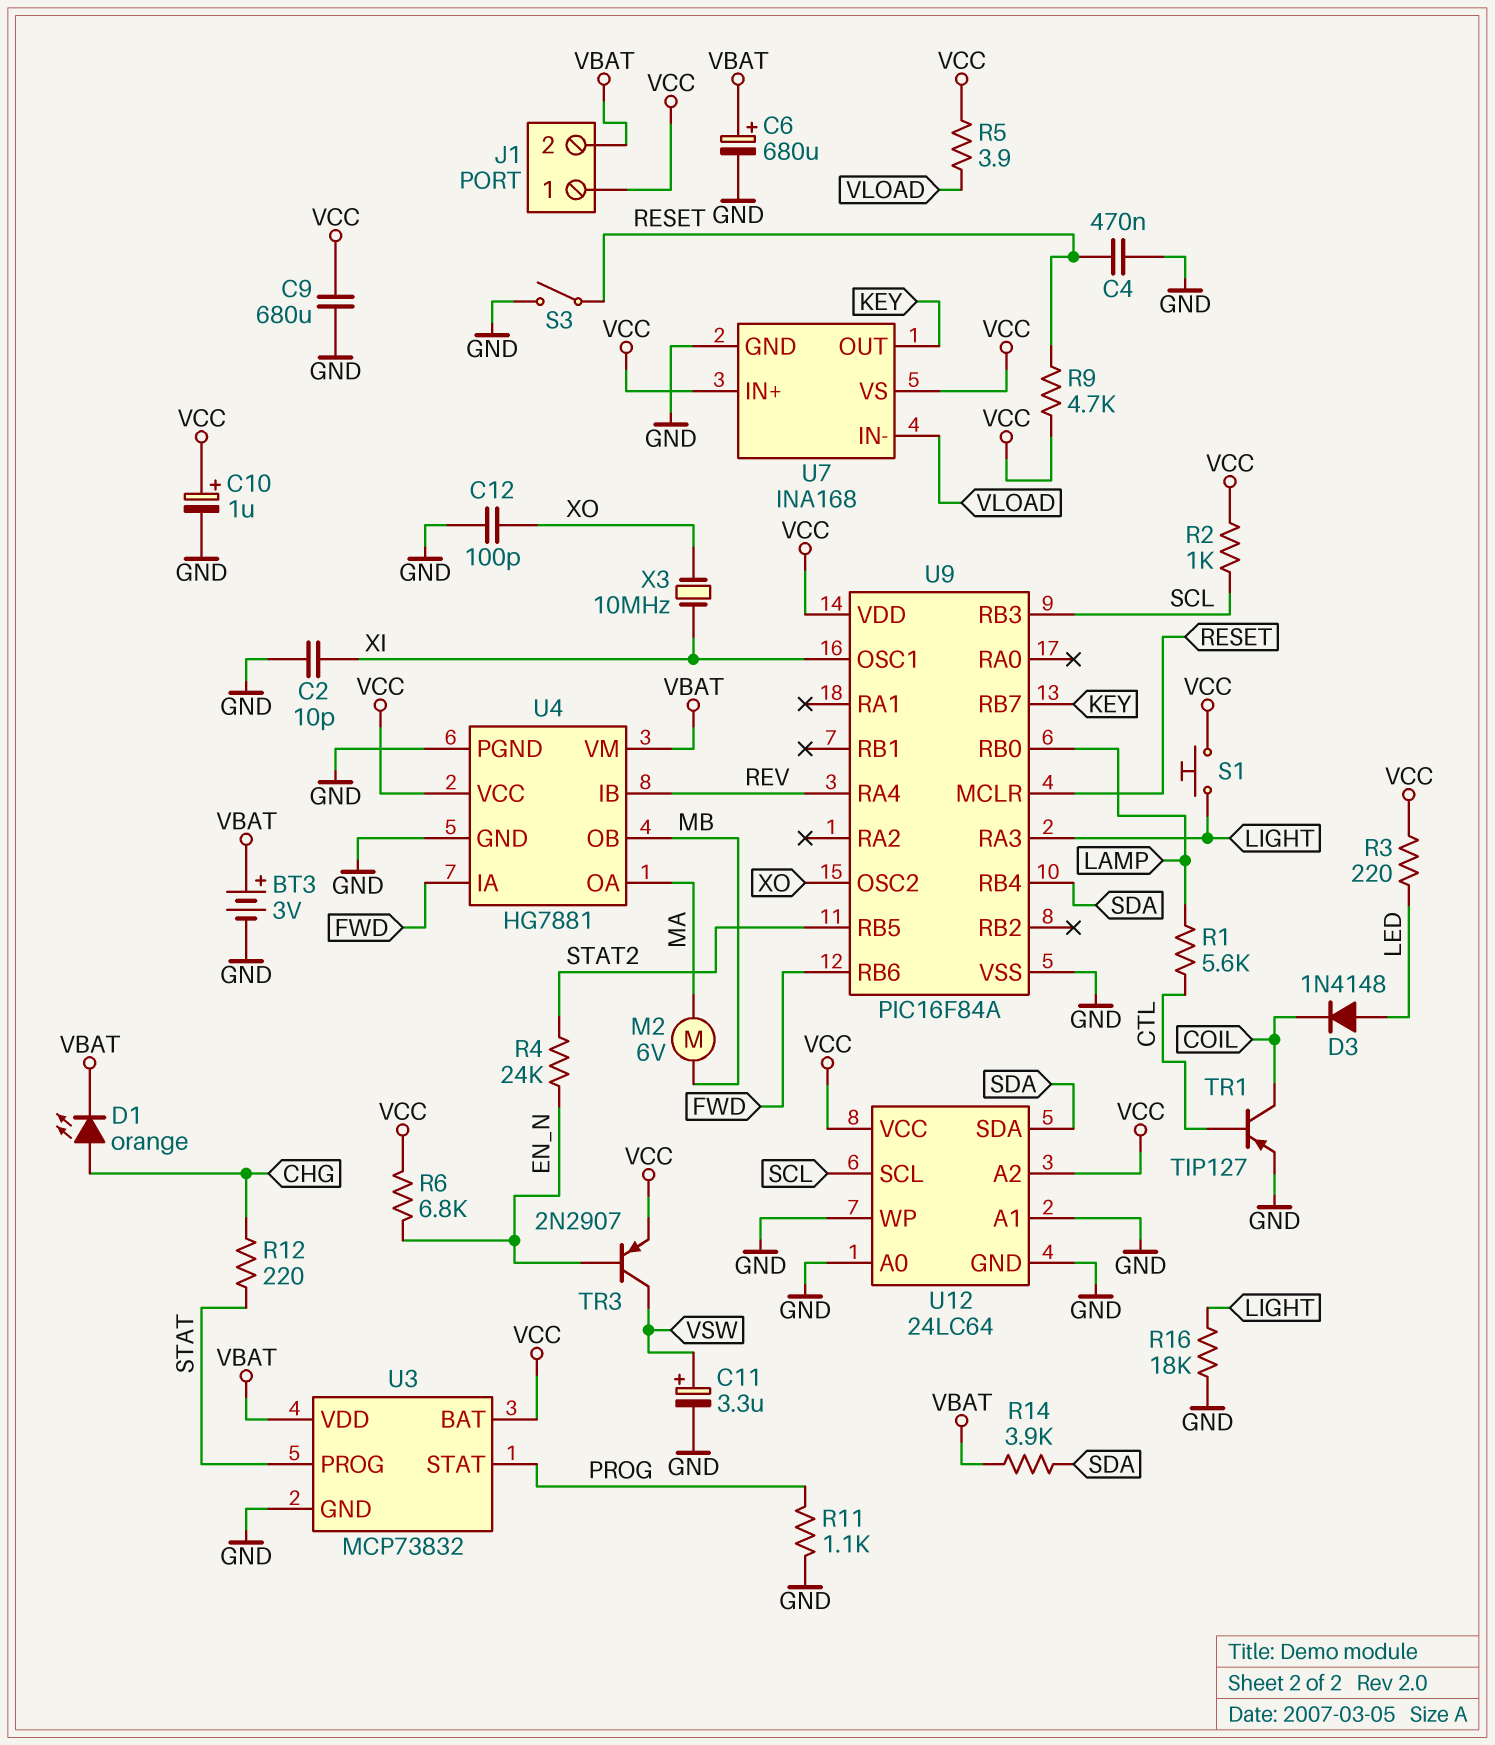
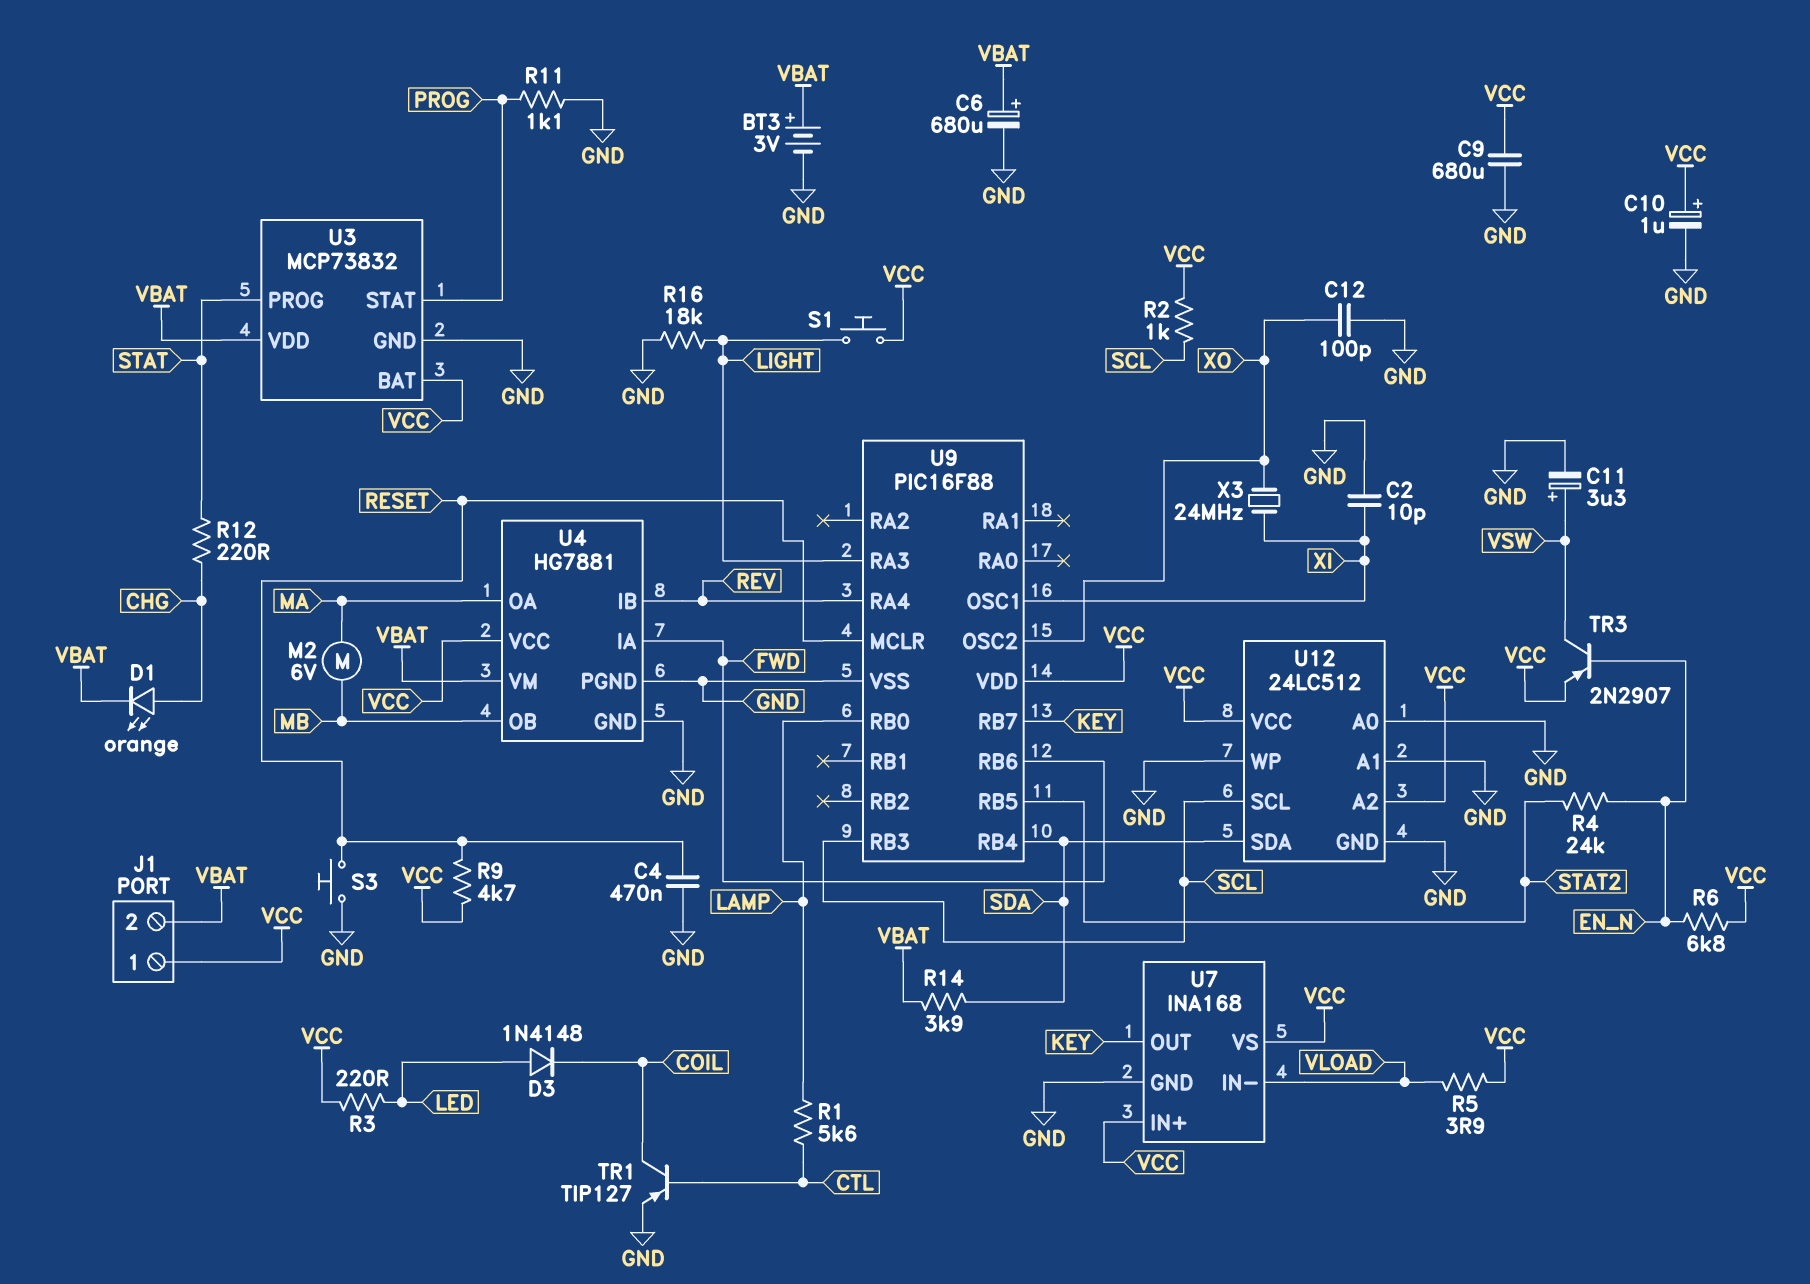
S3: switch (GND, RESET) -> button (GND, RESET)
U9: PIC16F84A -> PIC16F88
U12: 24LC64 -> 24LC512
X3: 10MHz (XI, XO) -> 24MHz (XI, XO)

